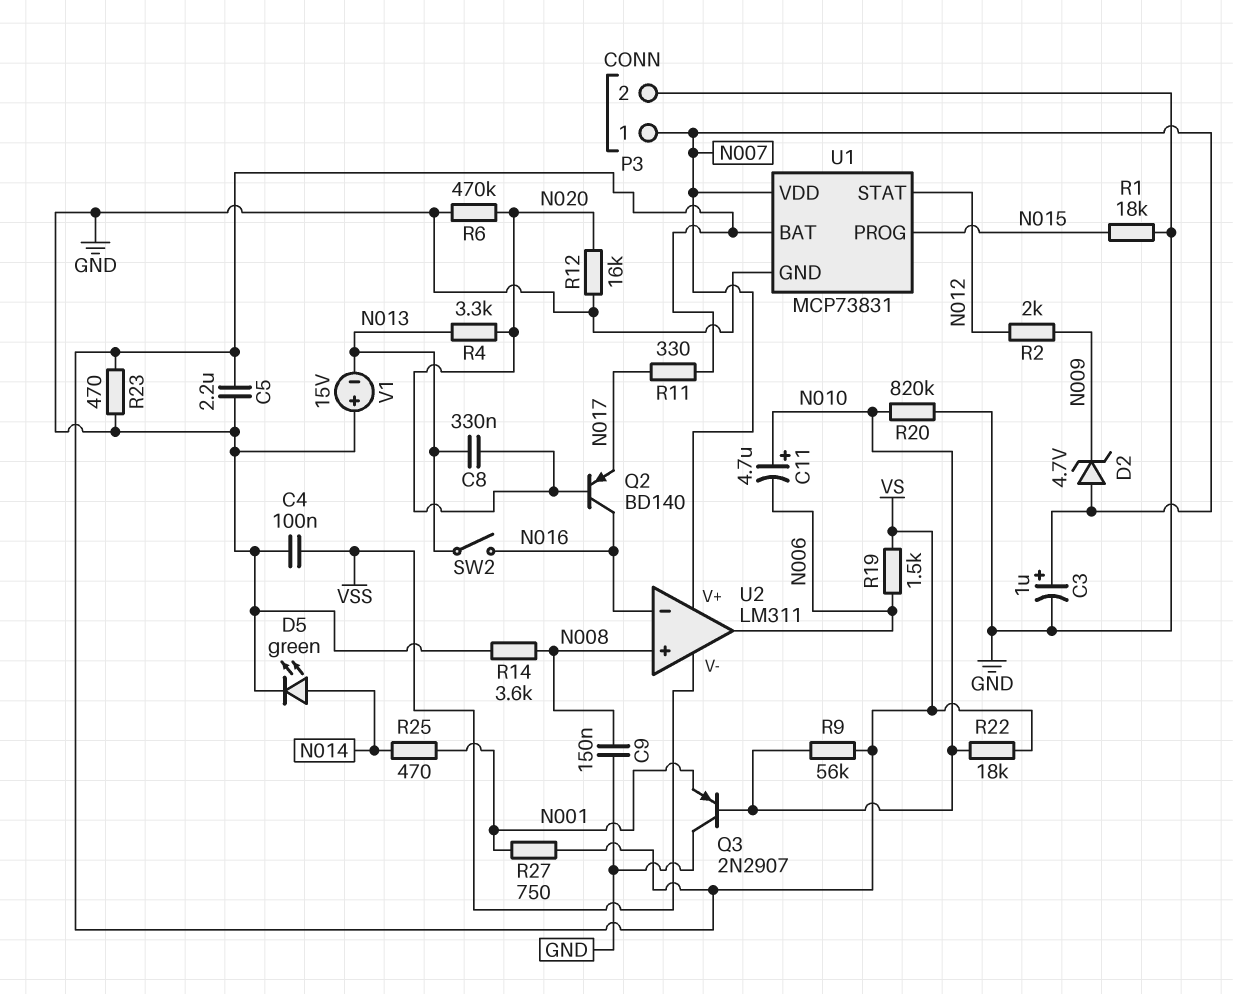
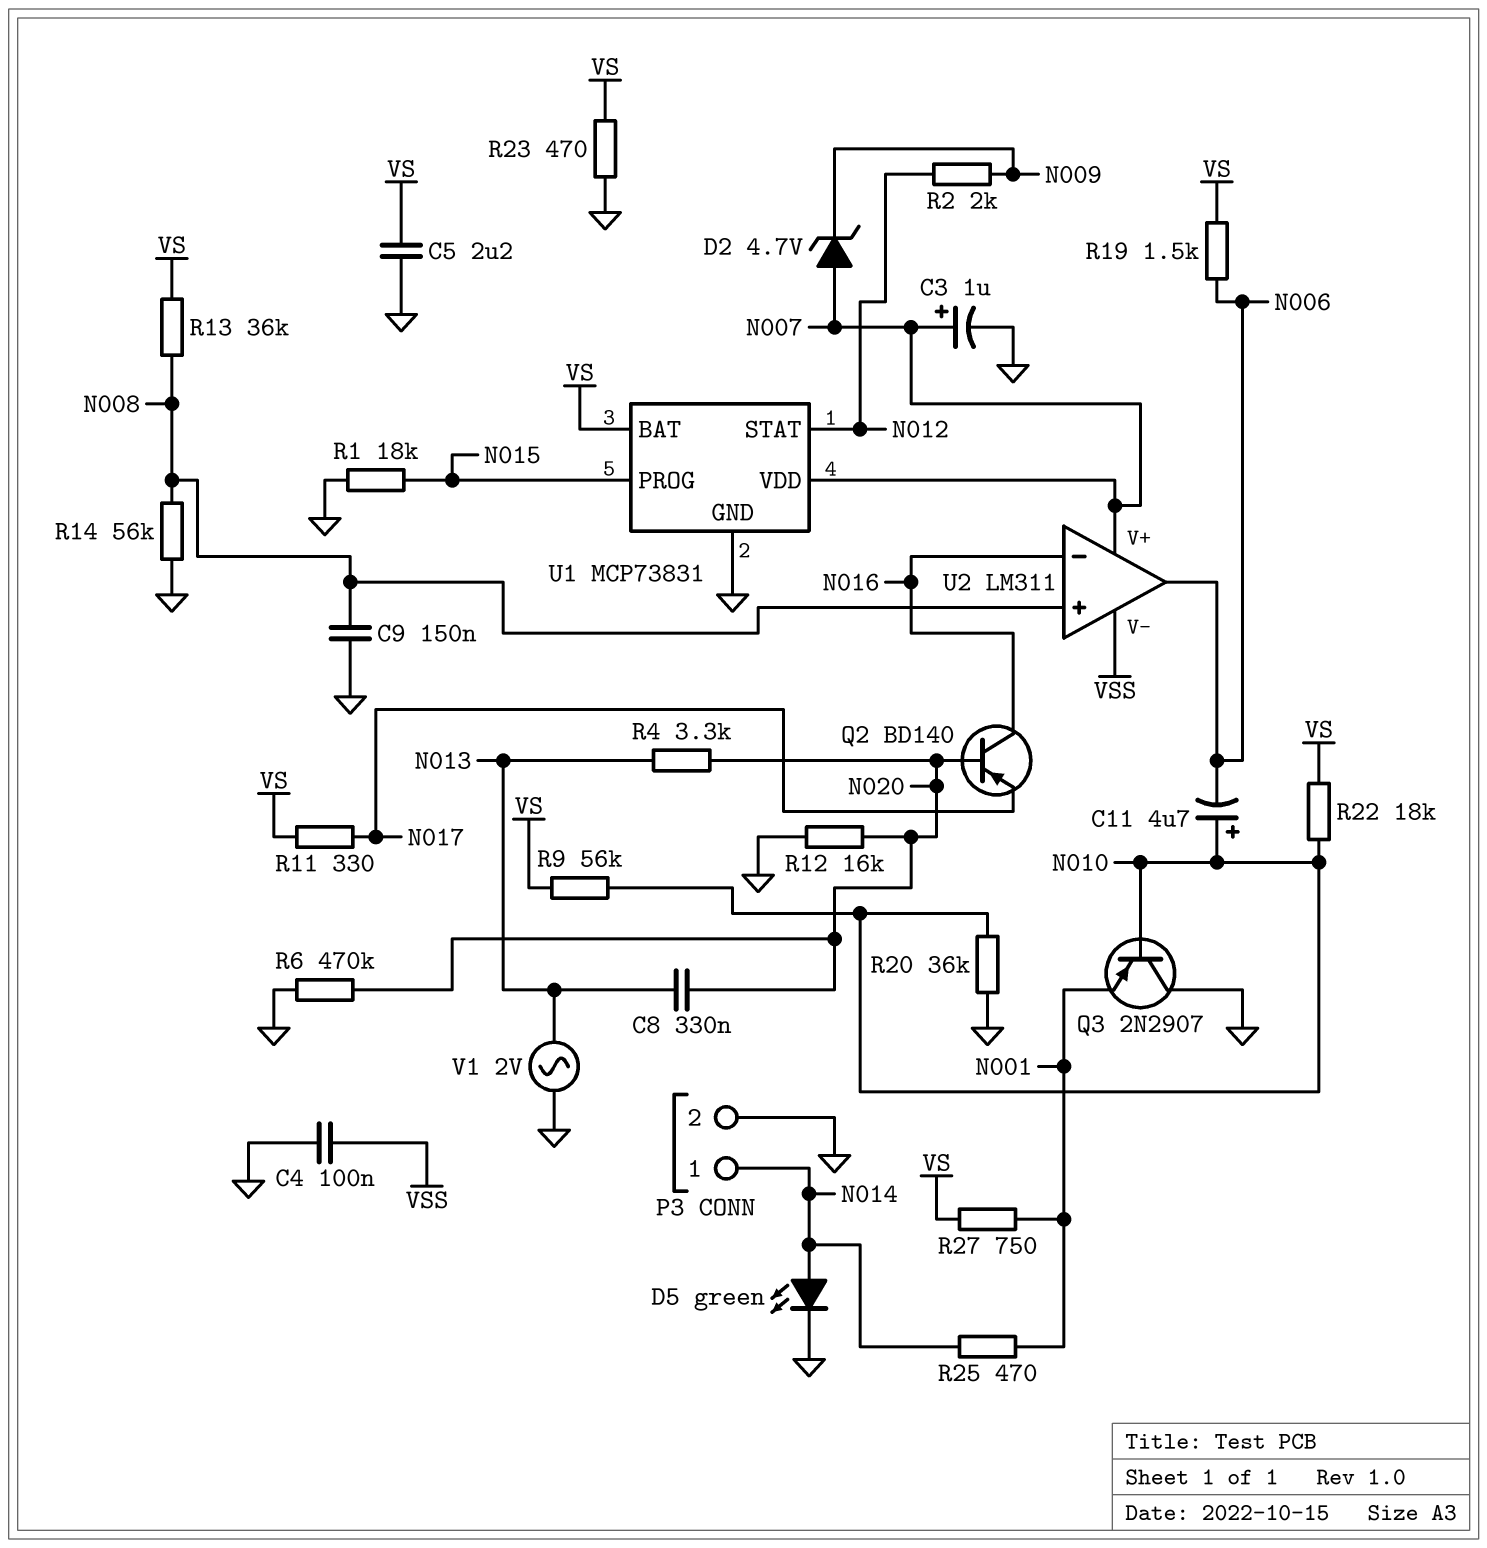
P3 pin 1: N007 -> N014
R13: none -> 36k (N008, VS)
R14: 3.6k (GND, N008) -> 56k (GND, N008)
R20: 820k (GND, N010) -> 36k (GND, N010)
SW2: switch (N013, N016) -> none
V1: 15V (plus GND, minus N013) -> AC 2V (GND, N013)

